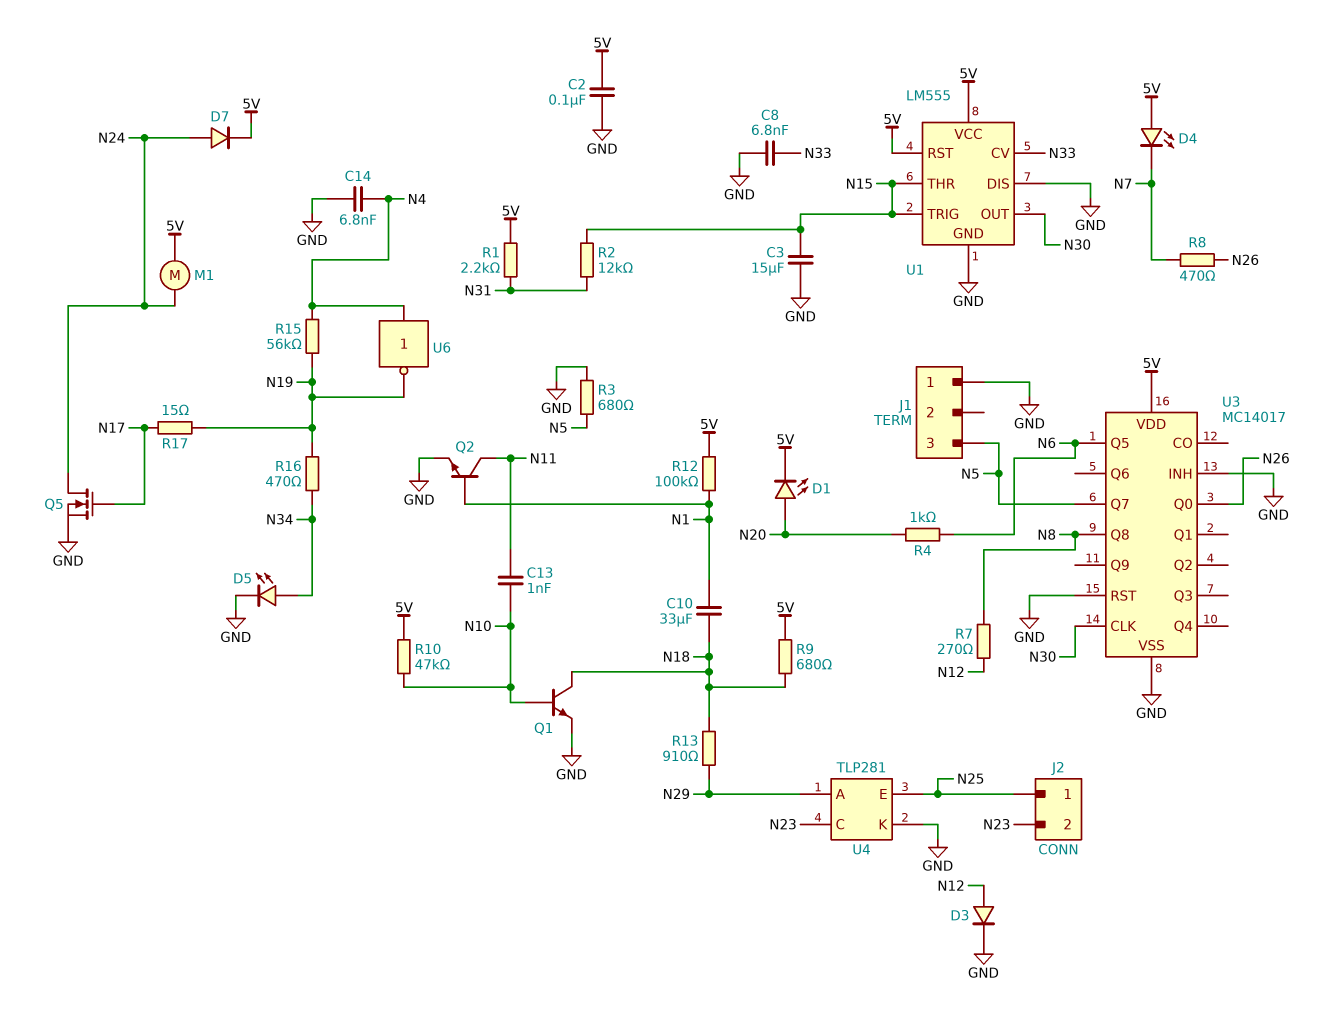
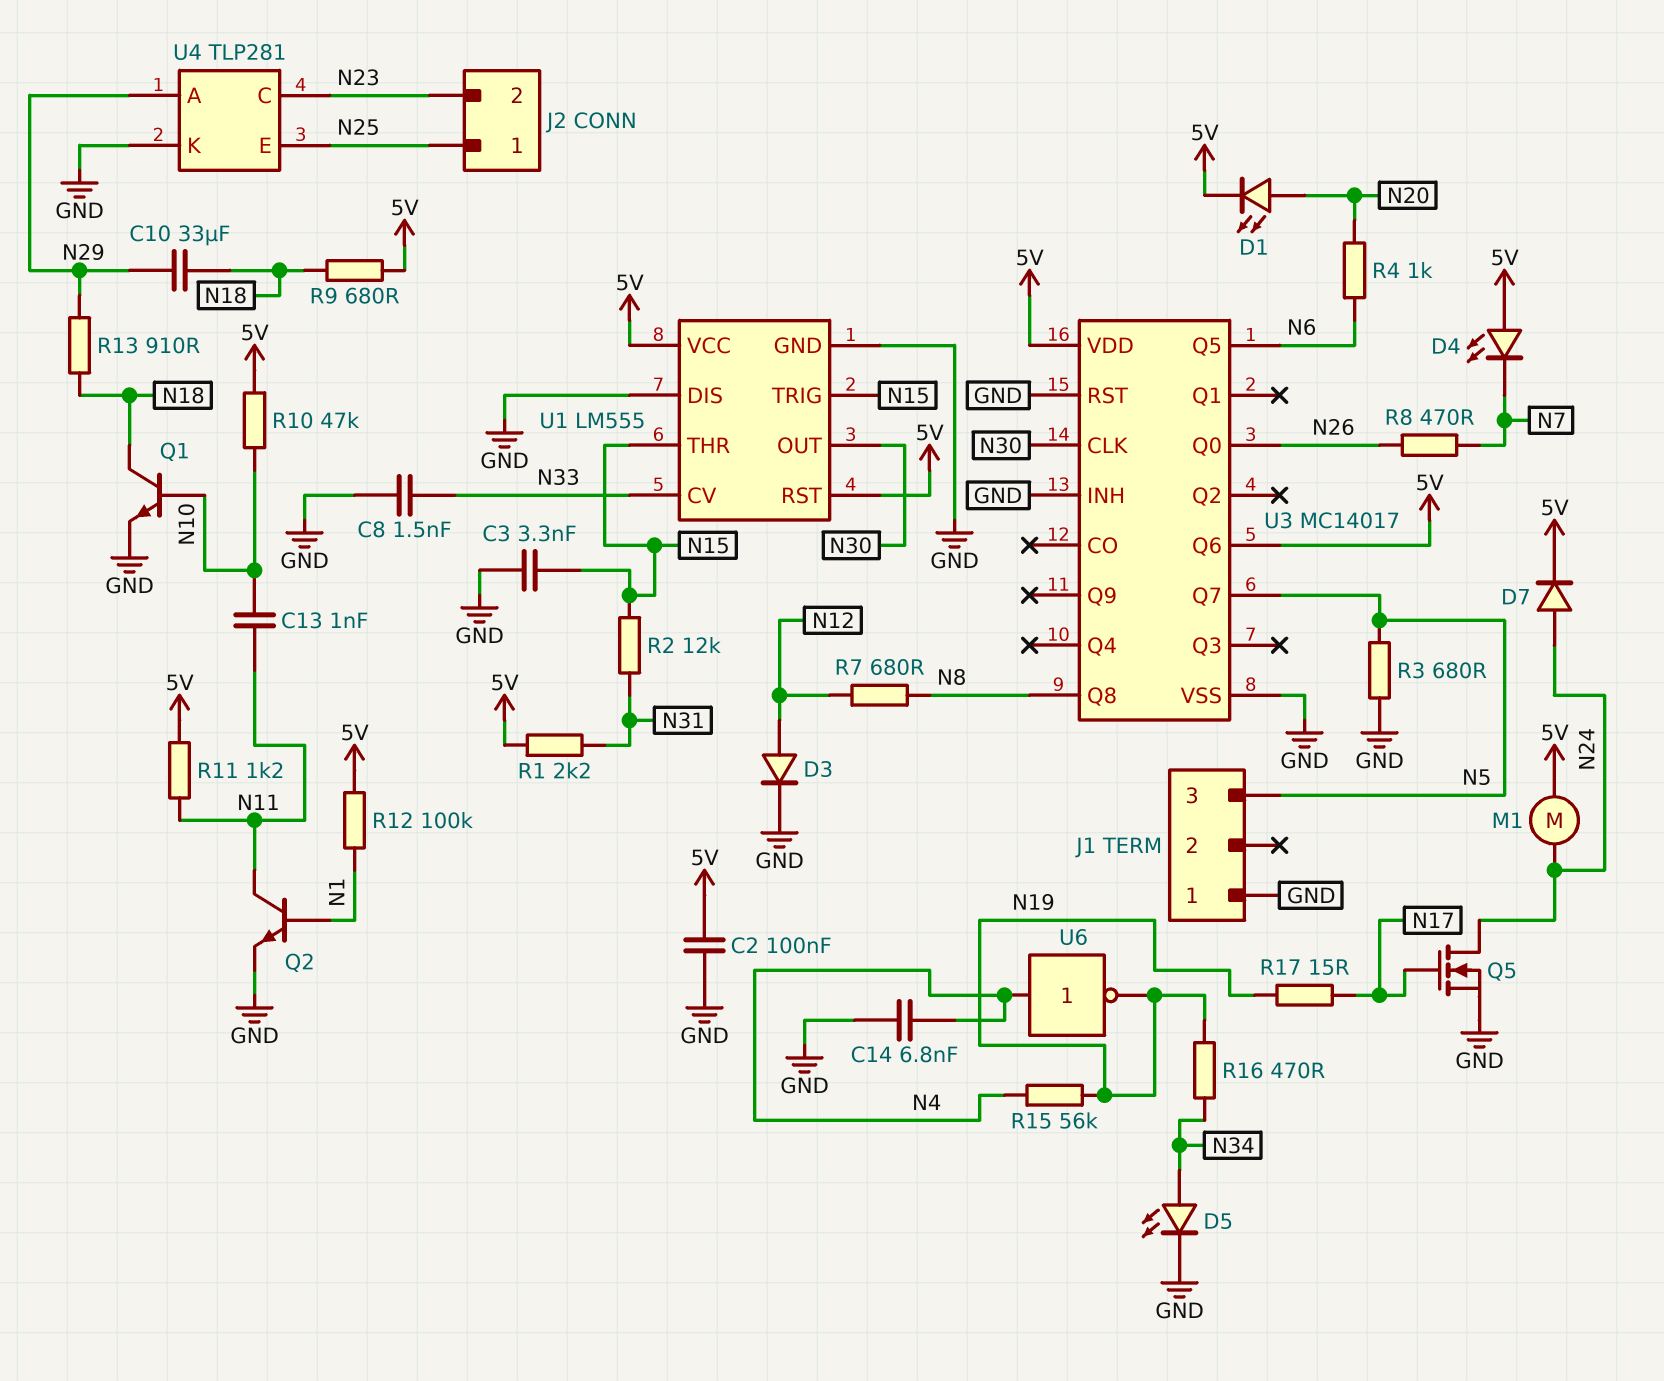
C3: 15uF (GND, N15) -> 3.3nF (GND, N15)
C8: 6.8nF (GND, N33) -> 1.5nF (GND, N33)
C10: 33uF (N1, N18) -> 33uF (N18, N29)
R7: 270 (N8, N12) -> 680 (N8, N12)
R11: none -> 1.2k (5V, N11)
U3 pin Q6: none -> 5V

